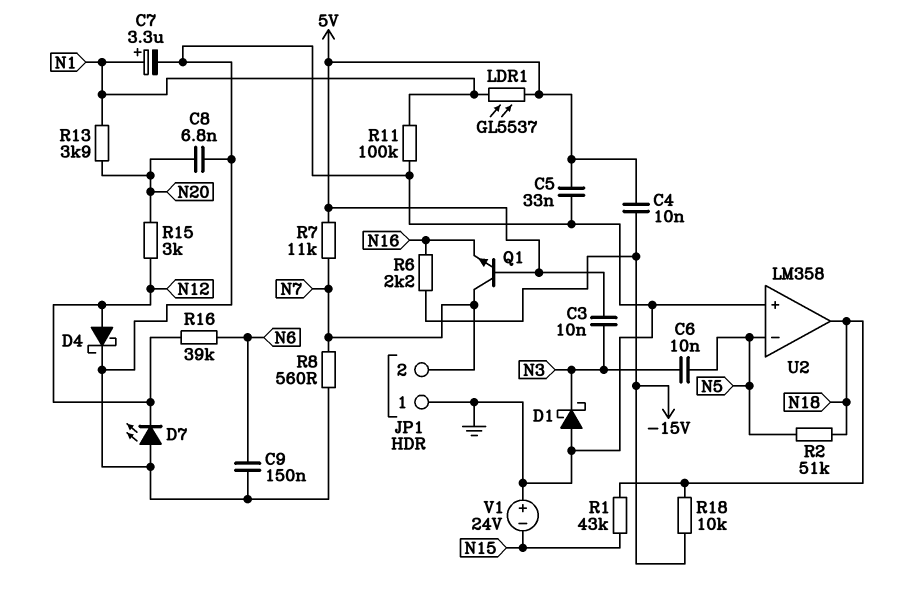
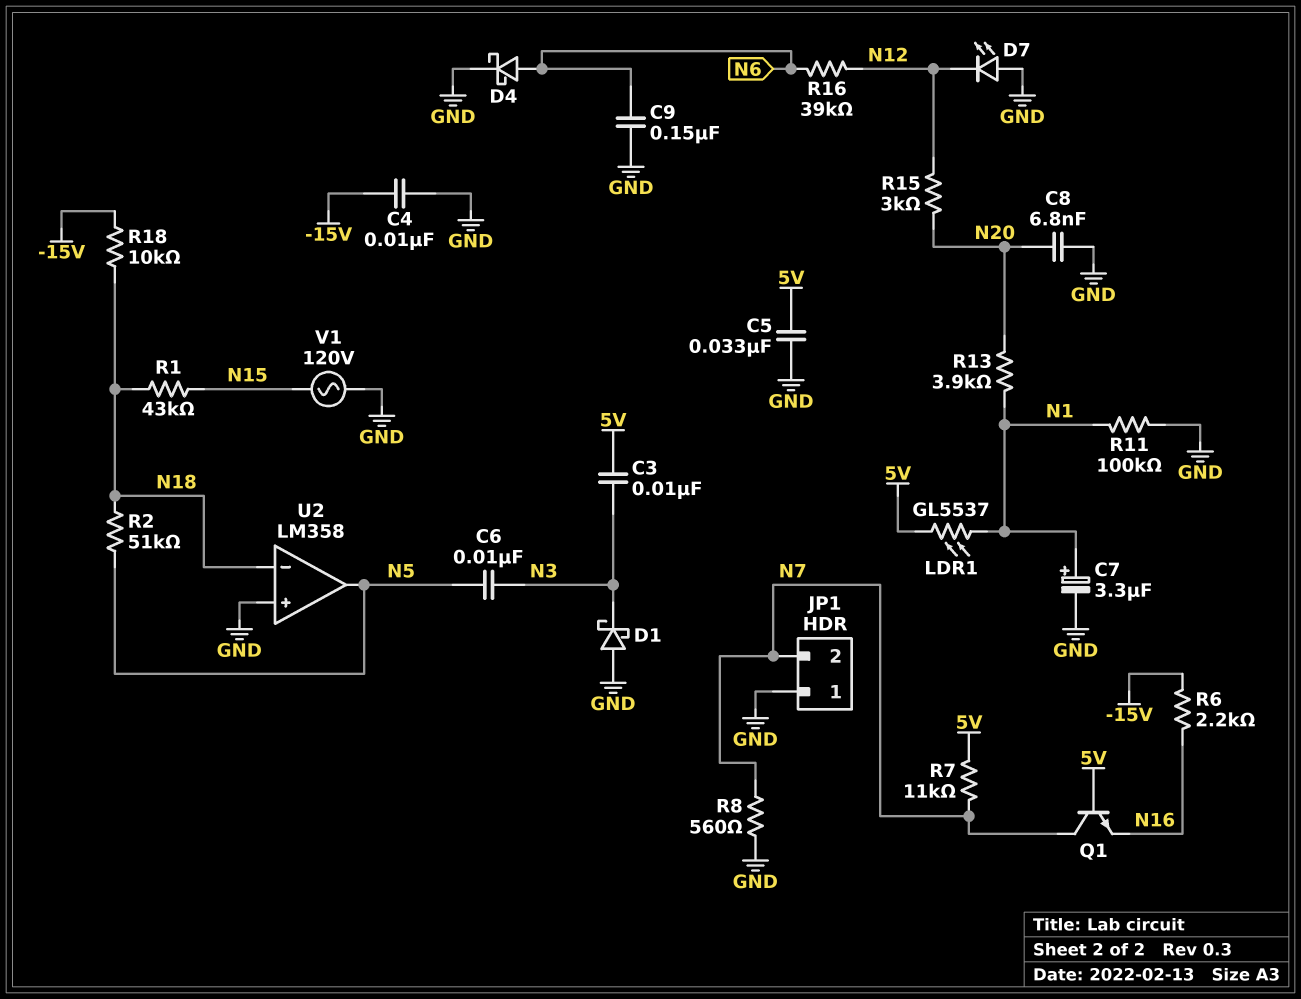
C4: 10nF (-15V, 5V) -> 10nF (-15V, GND)
D4: schottky (A N12, K GND) -> schottky (A N6, K GND)
U2 pin in-: N5 -> N18
U2 pin out: N18 -> N5
V1: 24V (plus GND, minus N15) -> AC 120V (GND, N15)

